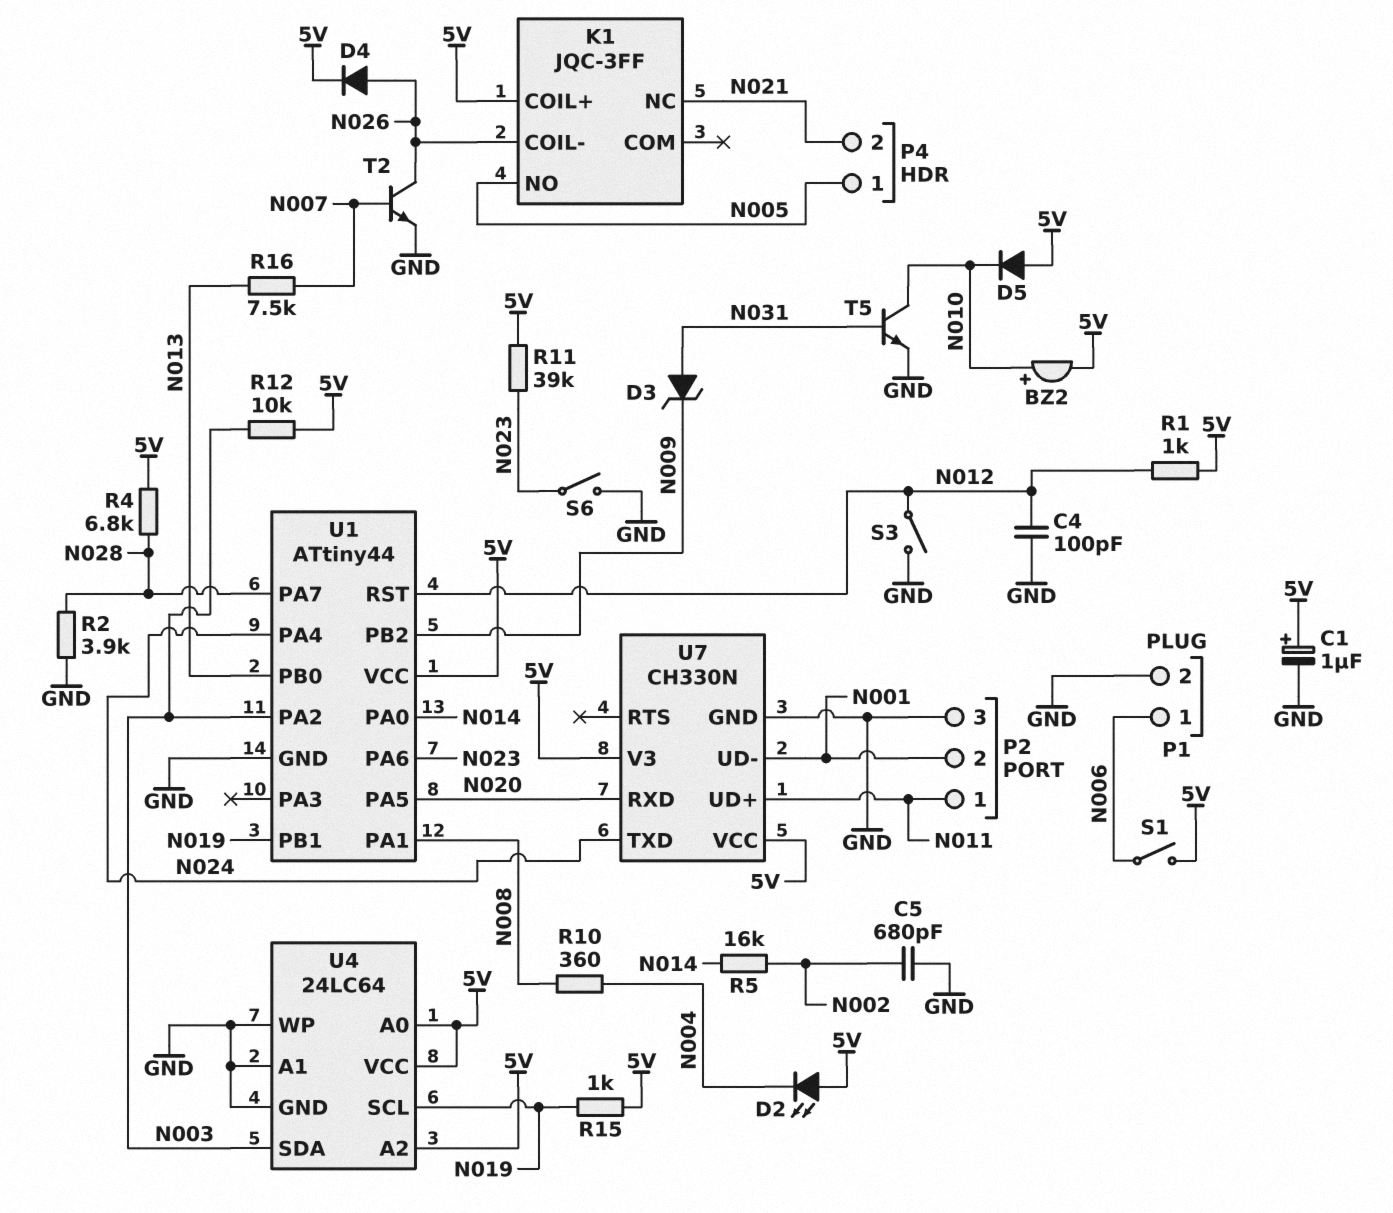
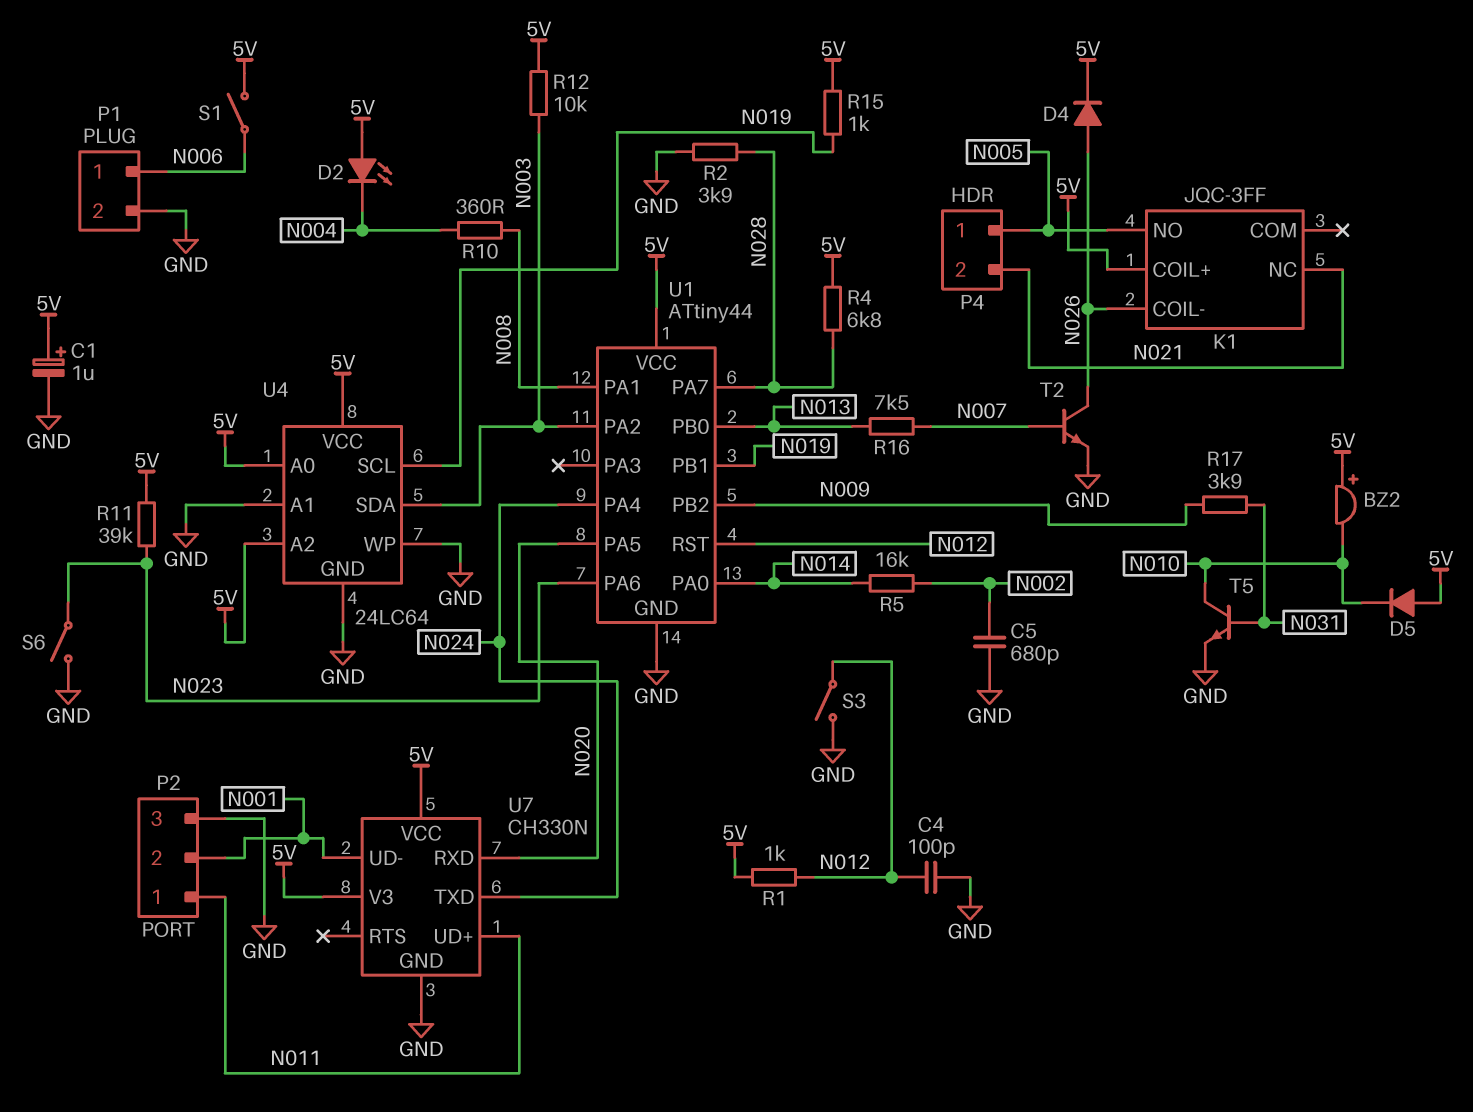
BZ2: buzzer (plus N010, minus 5V) -> buzzer (plus 5V, minus N010)
D3: zener (A N031, K N009) -> none
R17: none -> 3.9k (N009, N031)

